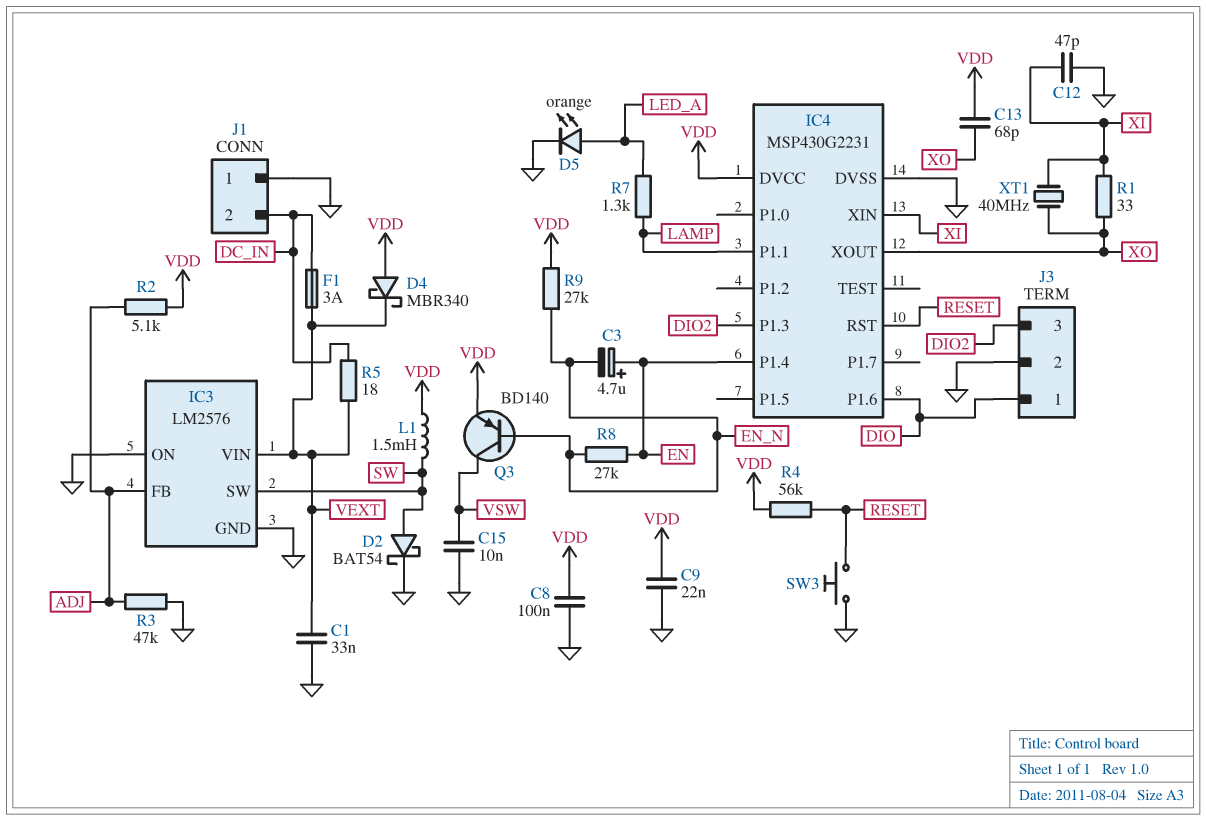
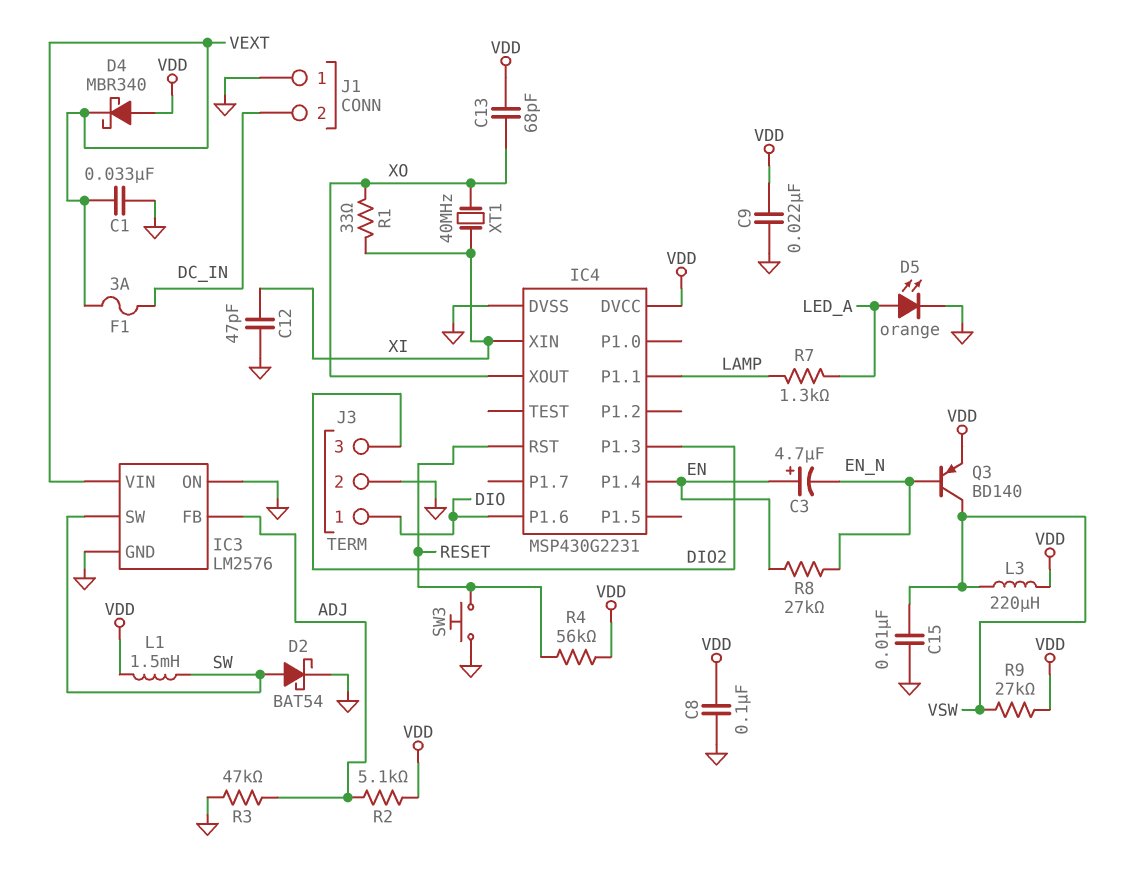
L3: none -> 220uH (VDD, VSW)
R5: 18 (DC_IN, VEXT) -> none
R9: 27k (EN_N, VDD) -> 27k (VDD, VSW)

